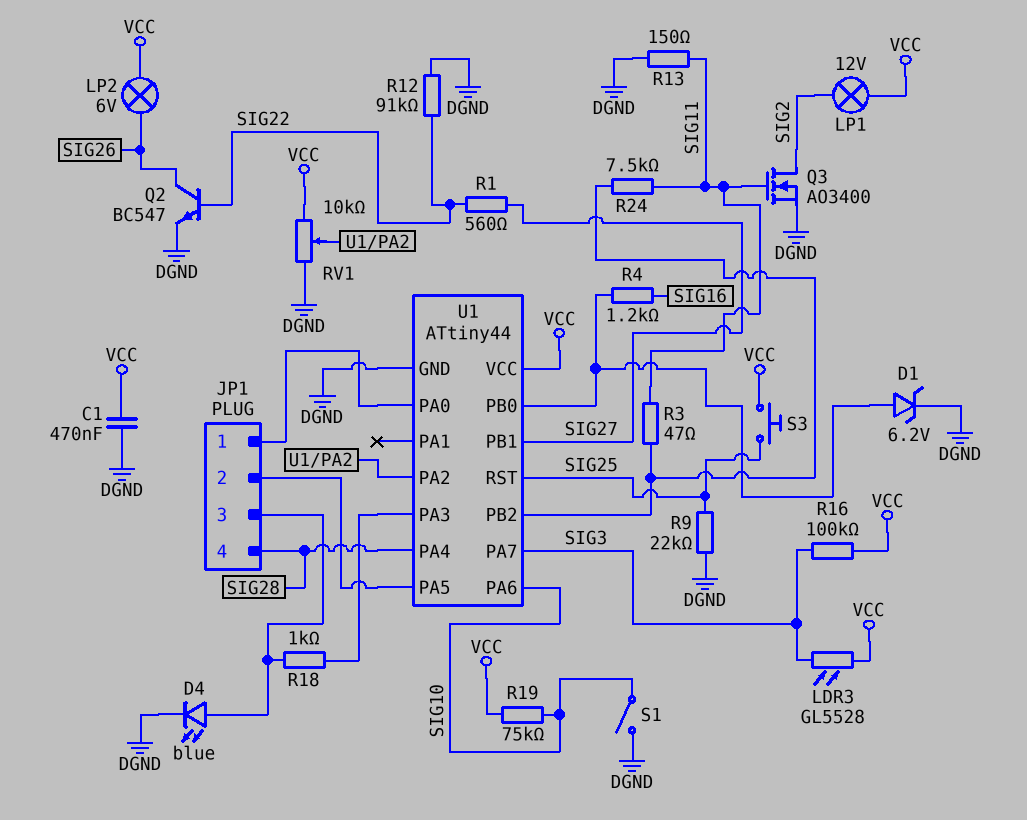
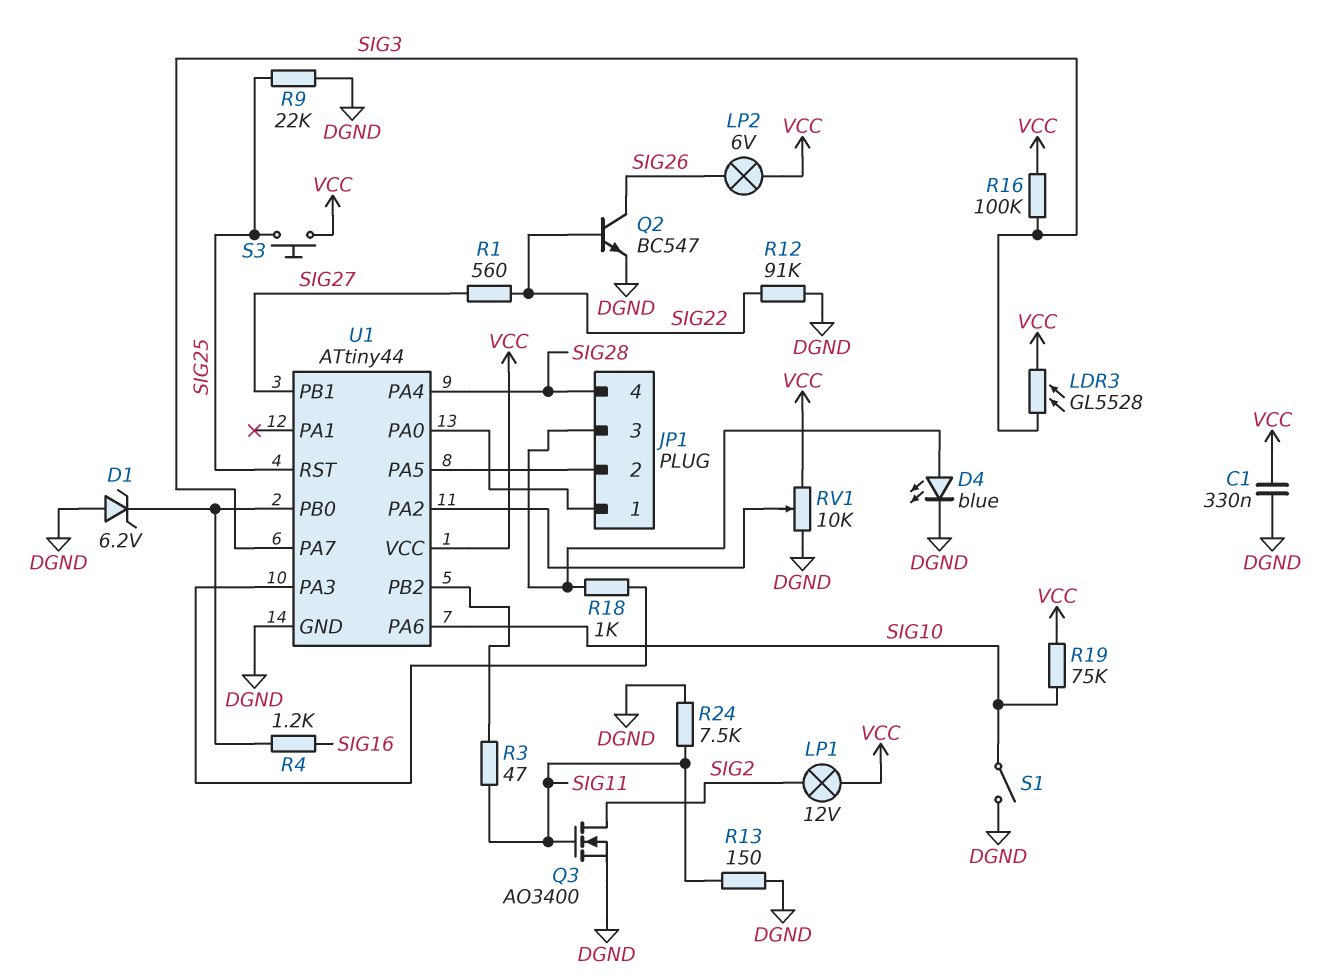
C1: 470nF (DGND, VCC) -> 330nF (DGND, VCC)
D1: zener 6.2V (A U1/PB0, K DGND) -> zener 6.2V (A DGND, K U1/PB0)
R24: 7.5k (SIG11, U1/PB2) -> 7.5k (DGND, SIG11)

